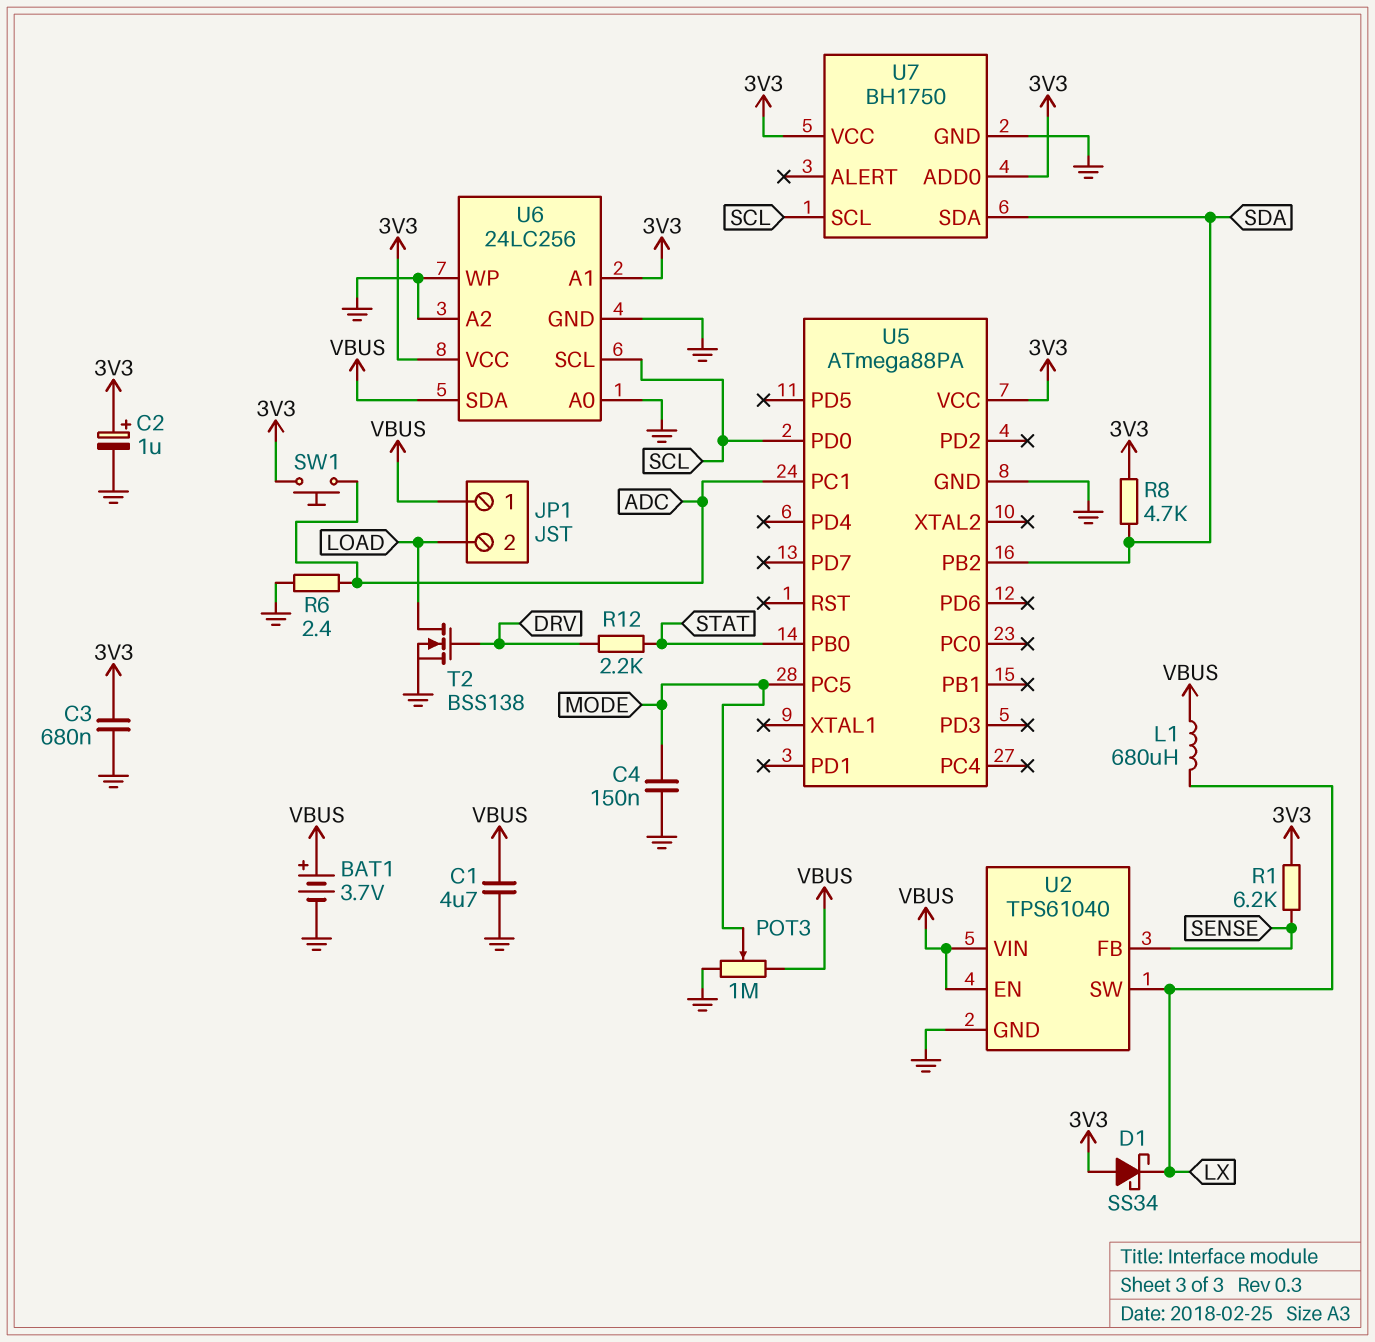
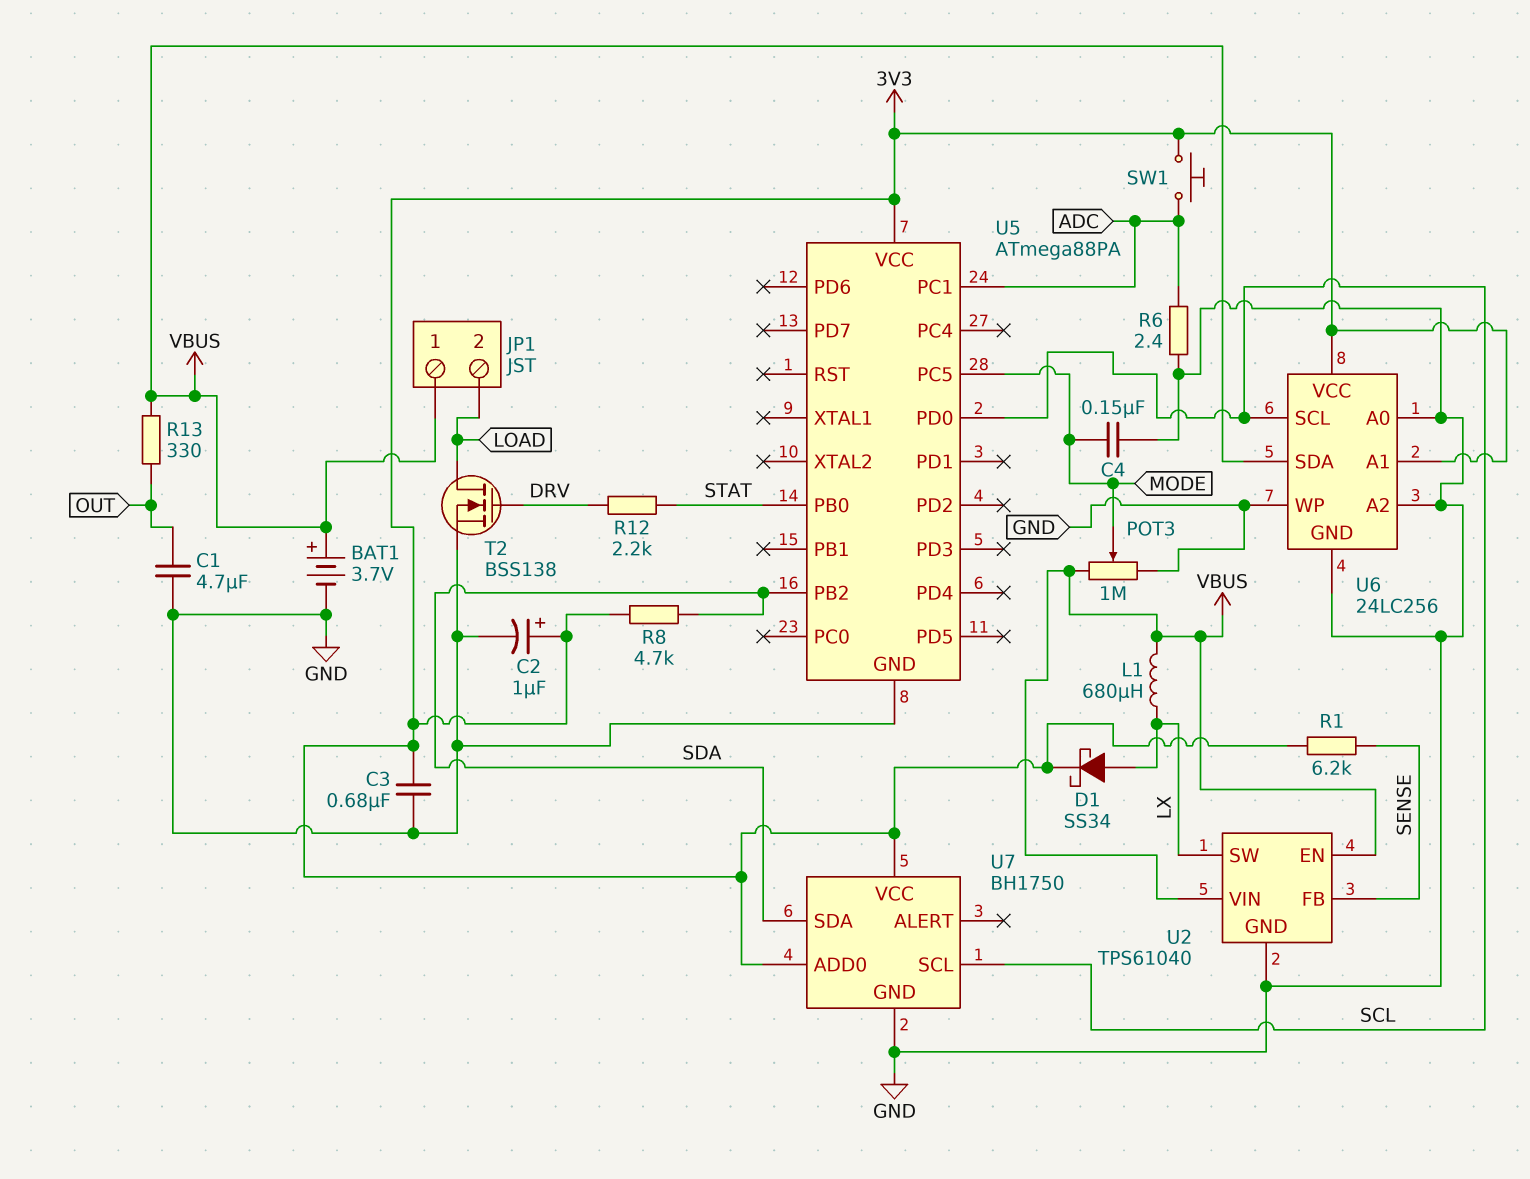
C1: 4.7uF (GND, VBUS) -> 4.7uF (GND, OUT)
D1: schottky SS34 (A 3V3, K LX) -> schottky SS34 (A LX, K 3V3)
R13: none -> 330 (OUT, VBUS)

